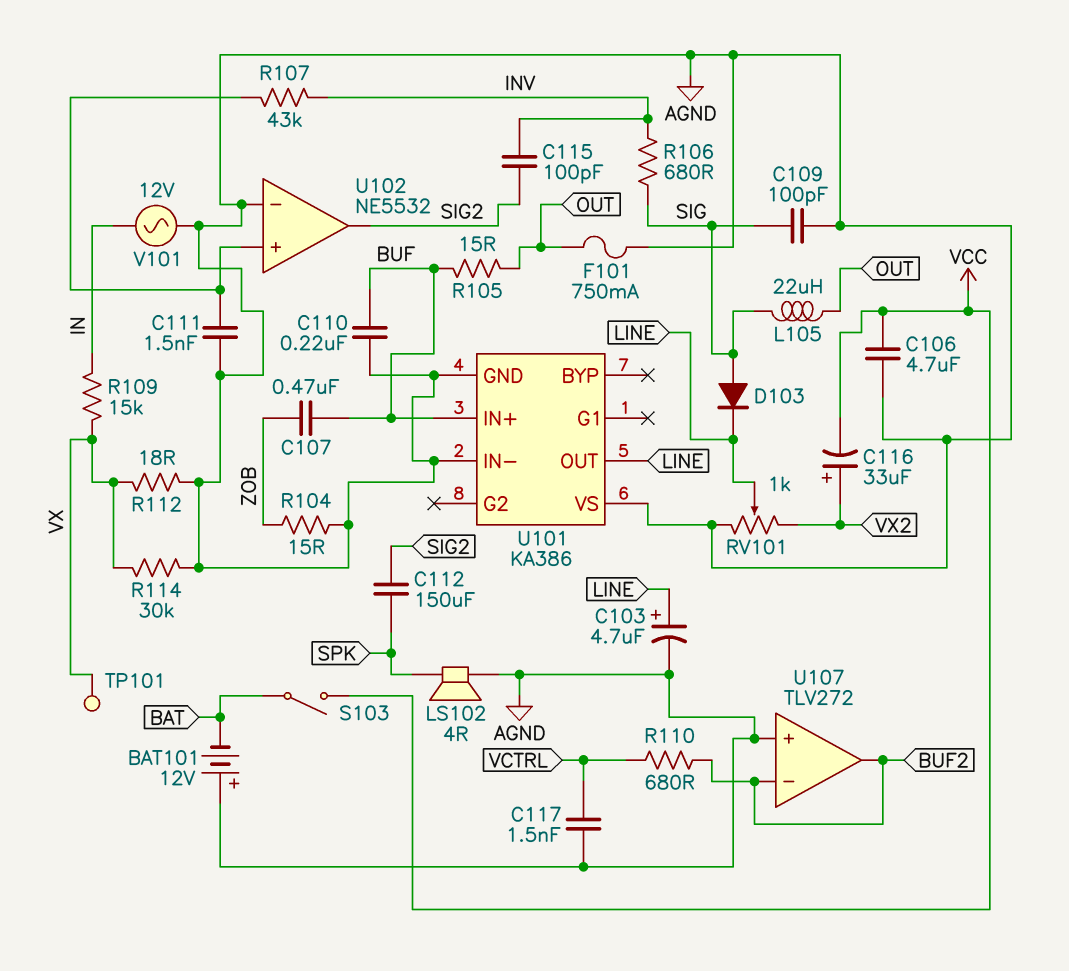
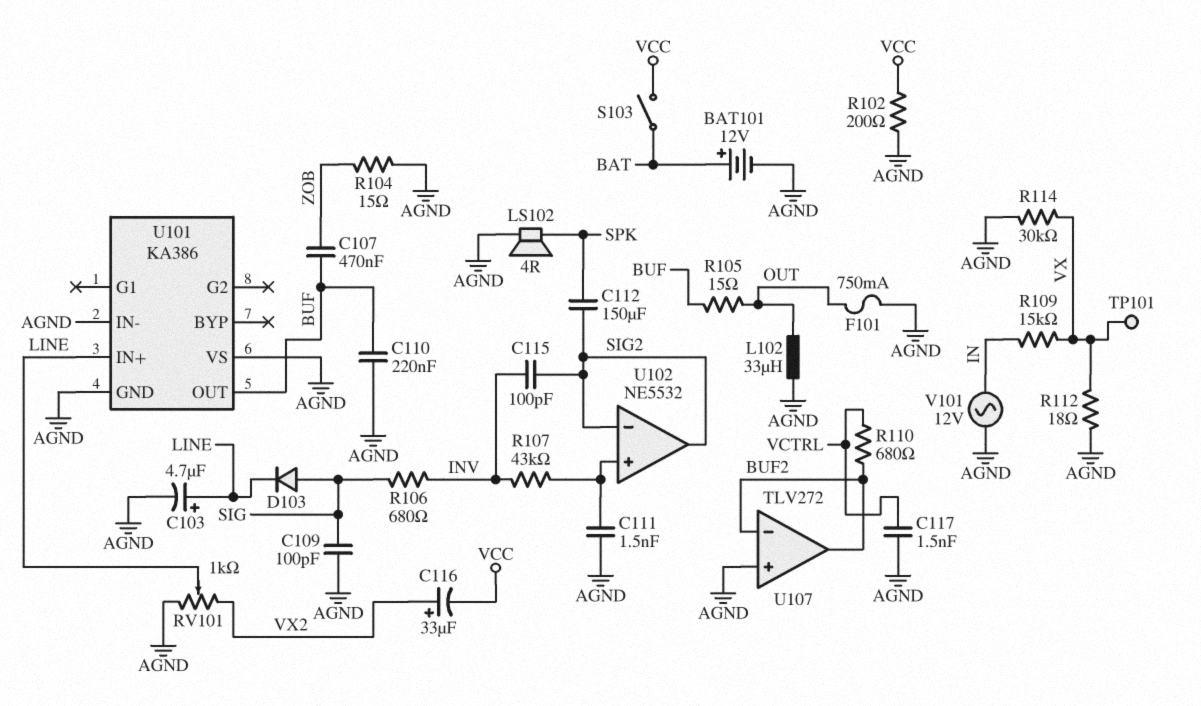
BAT101: 12V (plus AGND, minus BAT) -> 12V (plus BAT, minus AGND)
C106: 4.7uF (AGND, VCC) -> none
L102: none -> 33uH (AGND, OUT)
L105: 22uH (OUT, SIG) -> none
R102: none -> 200 (AGND, VCC)
U101 pin IN+: BUF -> LINE
U101 pin OUT: LINE -> BUF
U102 pin in-: AGND -> SIG2

